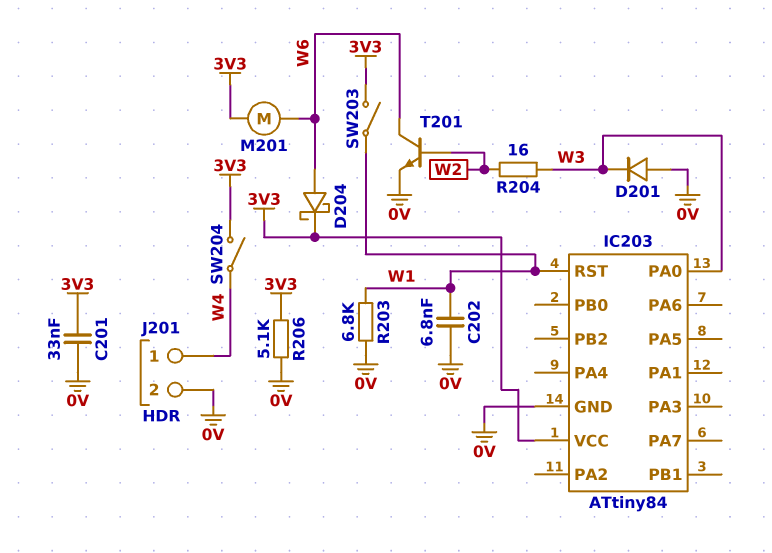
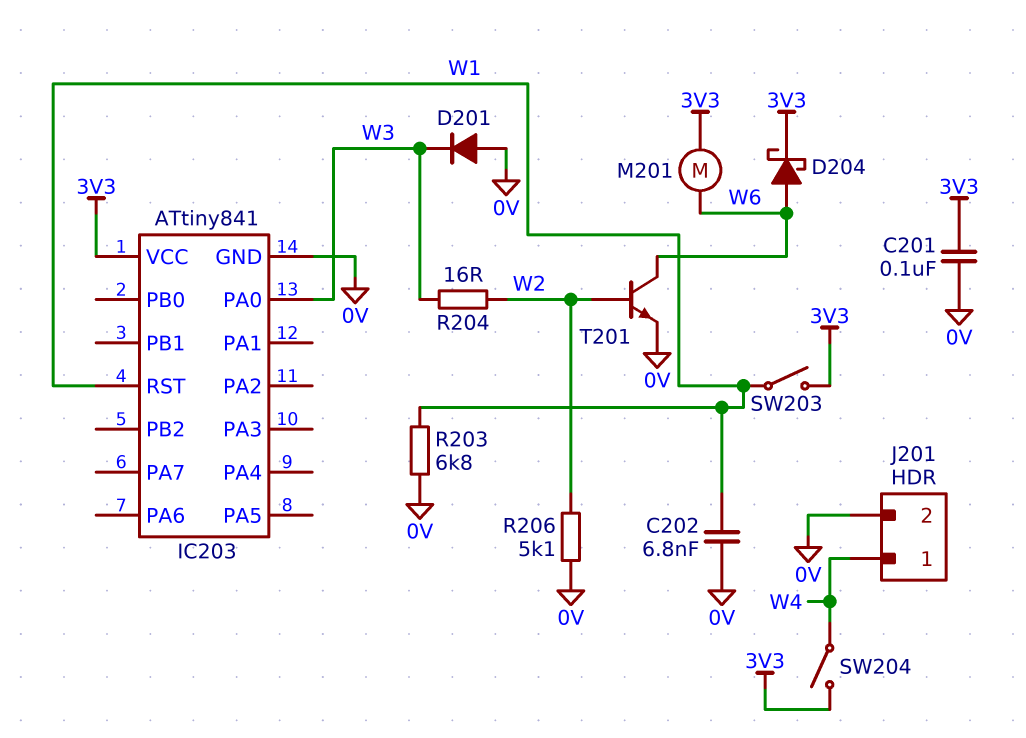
C201: 33nF (0V, 3V3) -> 100nF (0V, 3V3)
IC203: ATtiny84 -> ATtiny841
R206: 5.1k (0V, 3V3) -> 5.1k (0V, W2)

